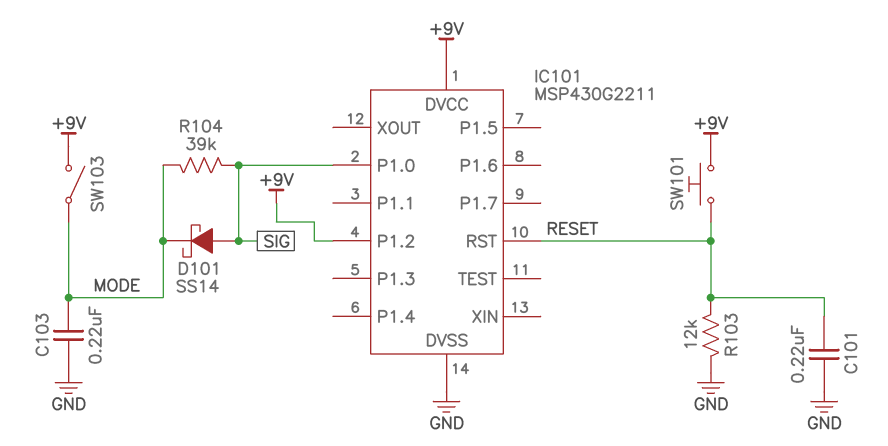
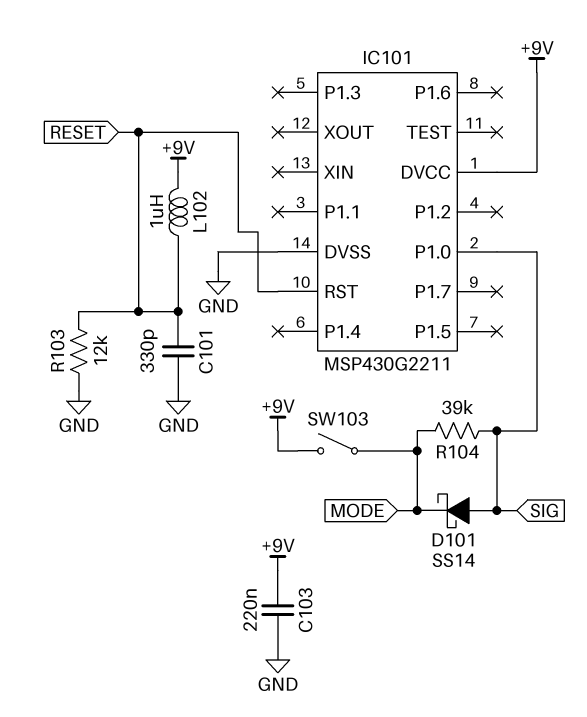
C101: 220nF (GND, RESET) -> 330pF (GND, RESET)
C103: 220nF (GND, MODE) -> 220nF (+9V, GND)
IC101 pin P1.2: +9V -> none
L102: none -> 1uH (+9V, RESET)
SW101: button (+9V, RESET) -> none

